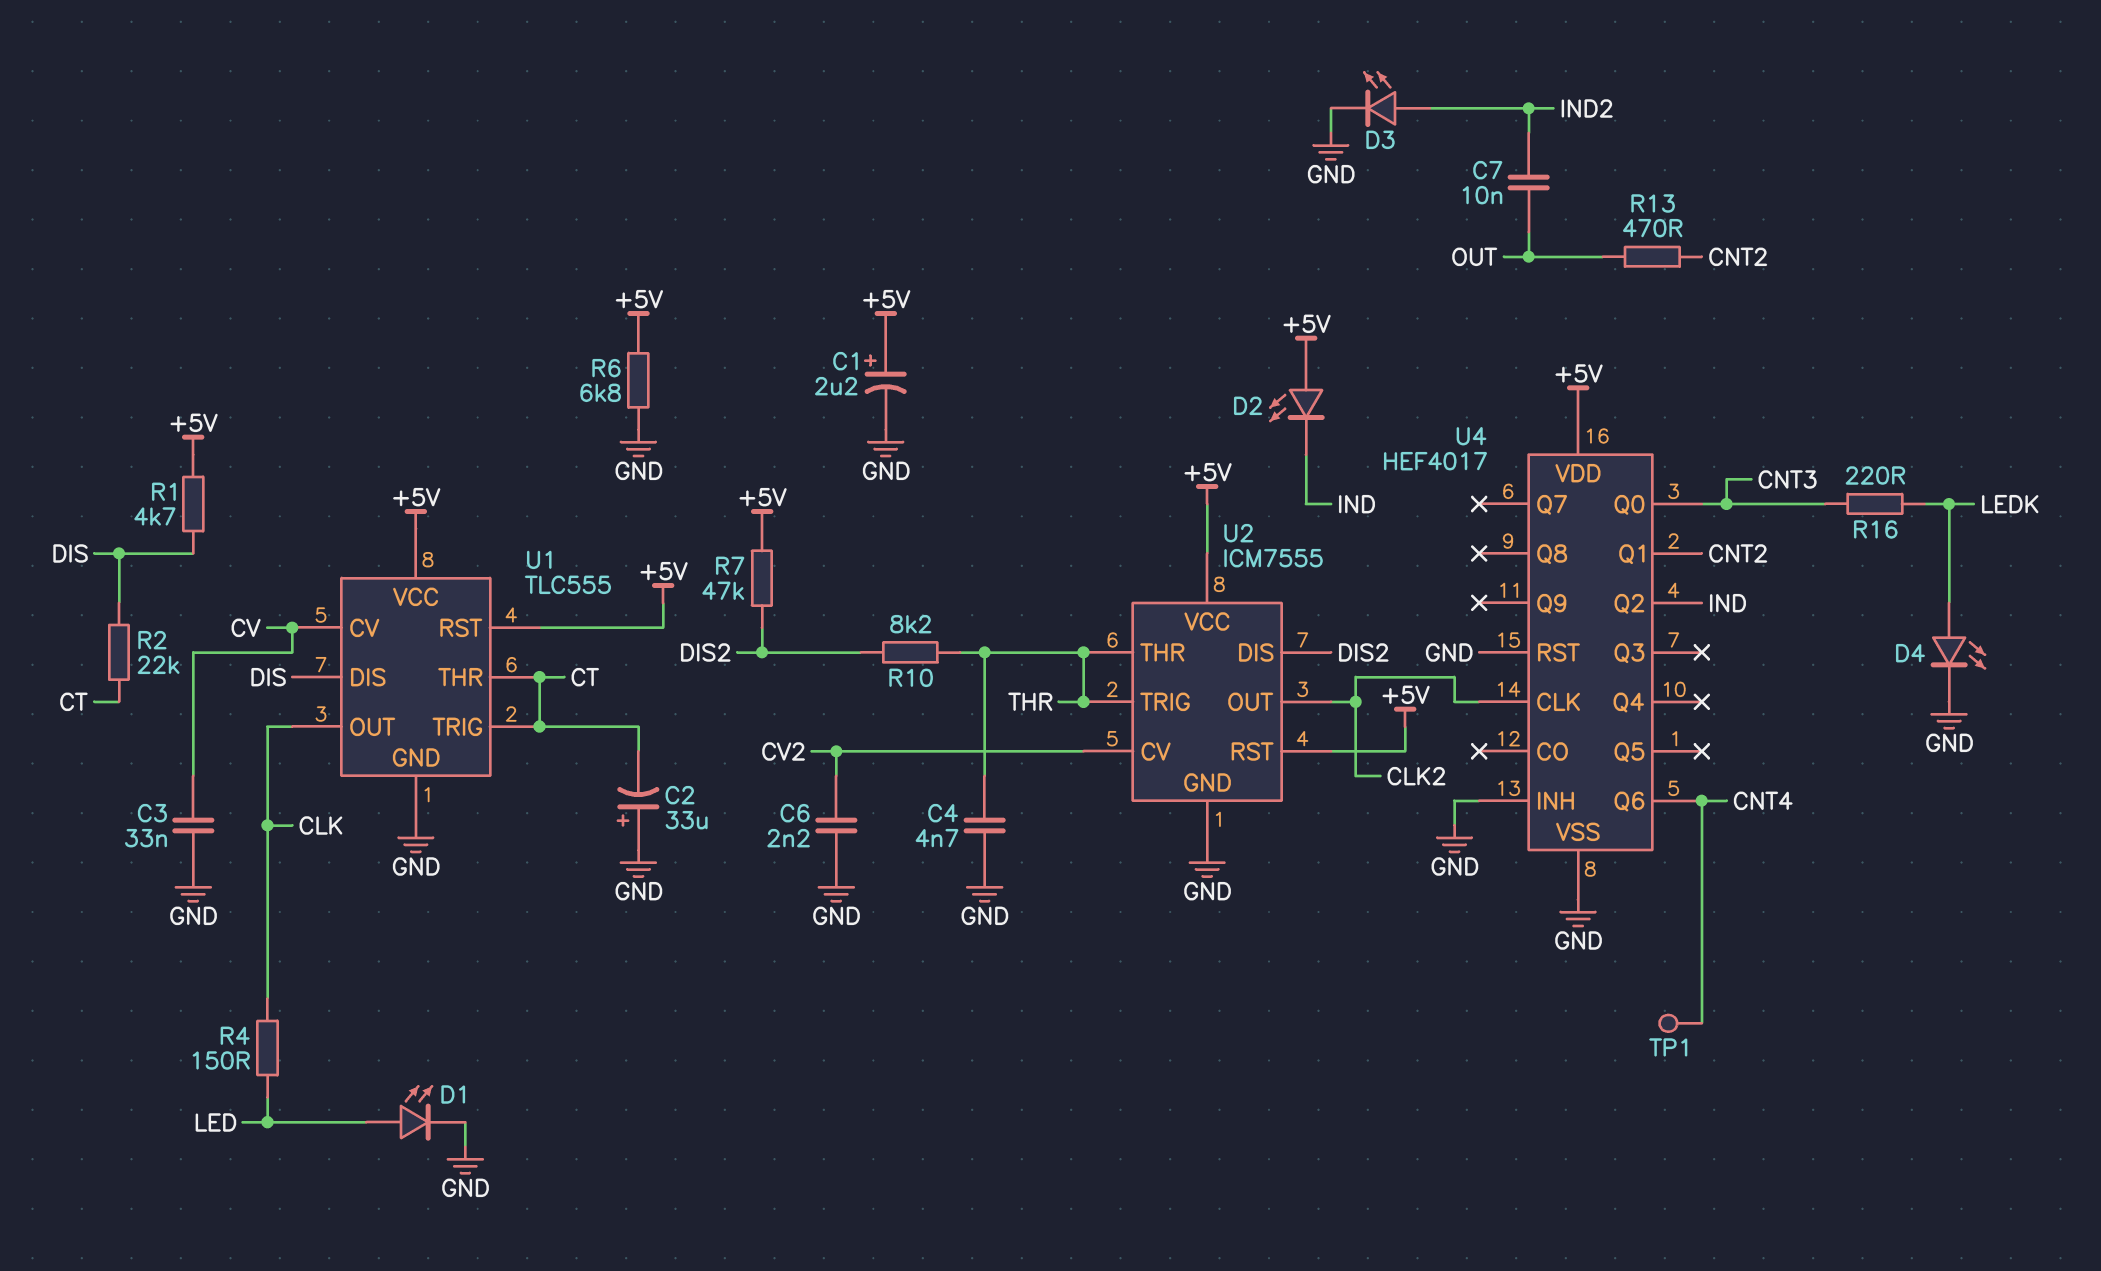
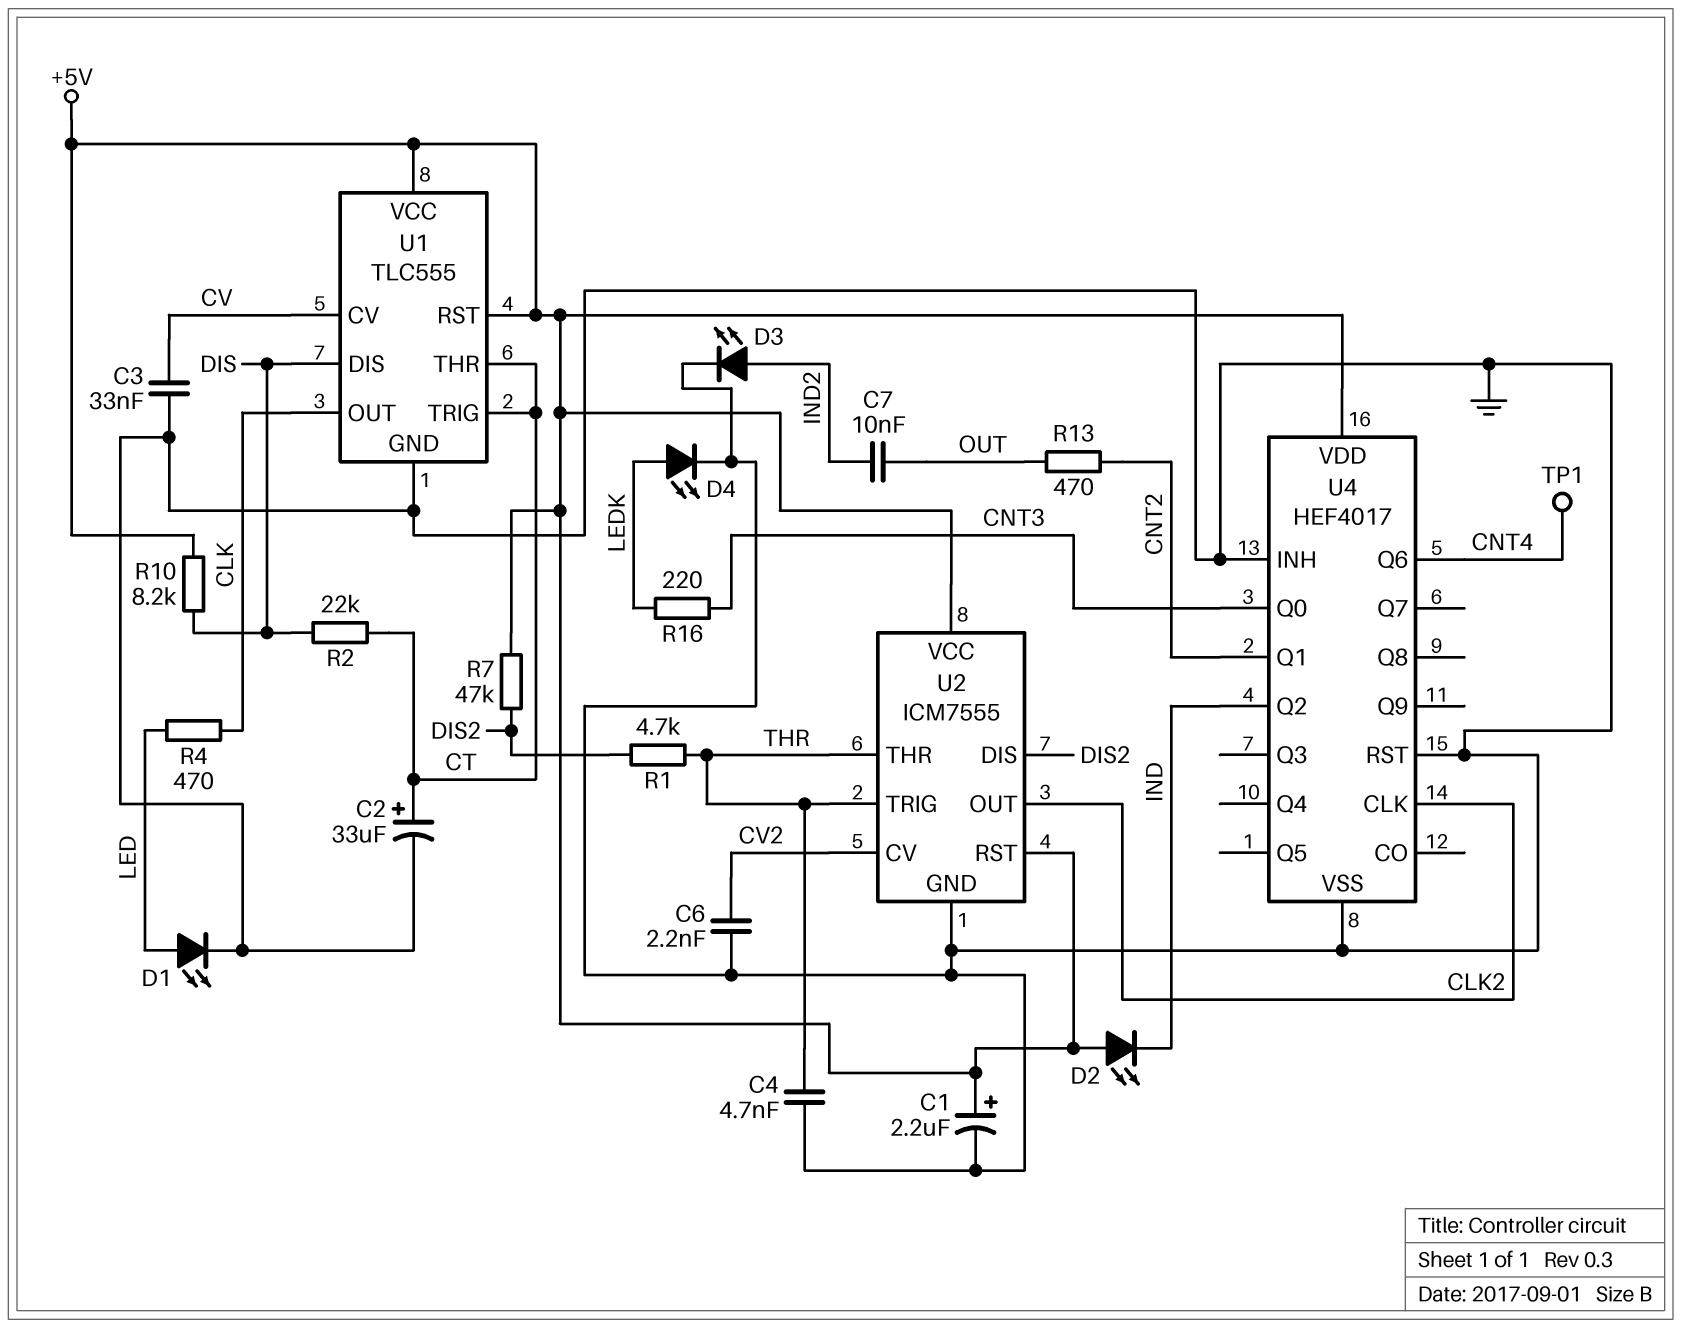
C2: 33uF (plus GND, minus CT) -> 33uF (plus CT, minus GND)
R1: 4.7k (+5V, DIS) -> 4.7k (DIS2, THR)
R4: 150 (CLK, LED) -> 470 (CLK, LED)
R6: 6.8k (+5V, GND) -> none
R10: 8.2k (DIS2, THR) -> 8.2k (+5V, DIS)

